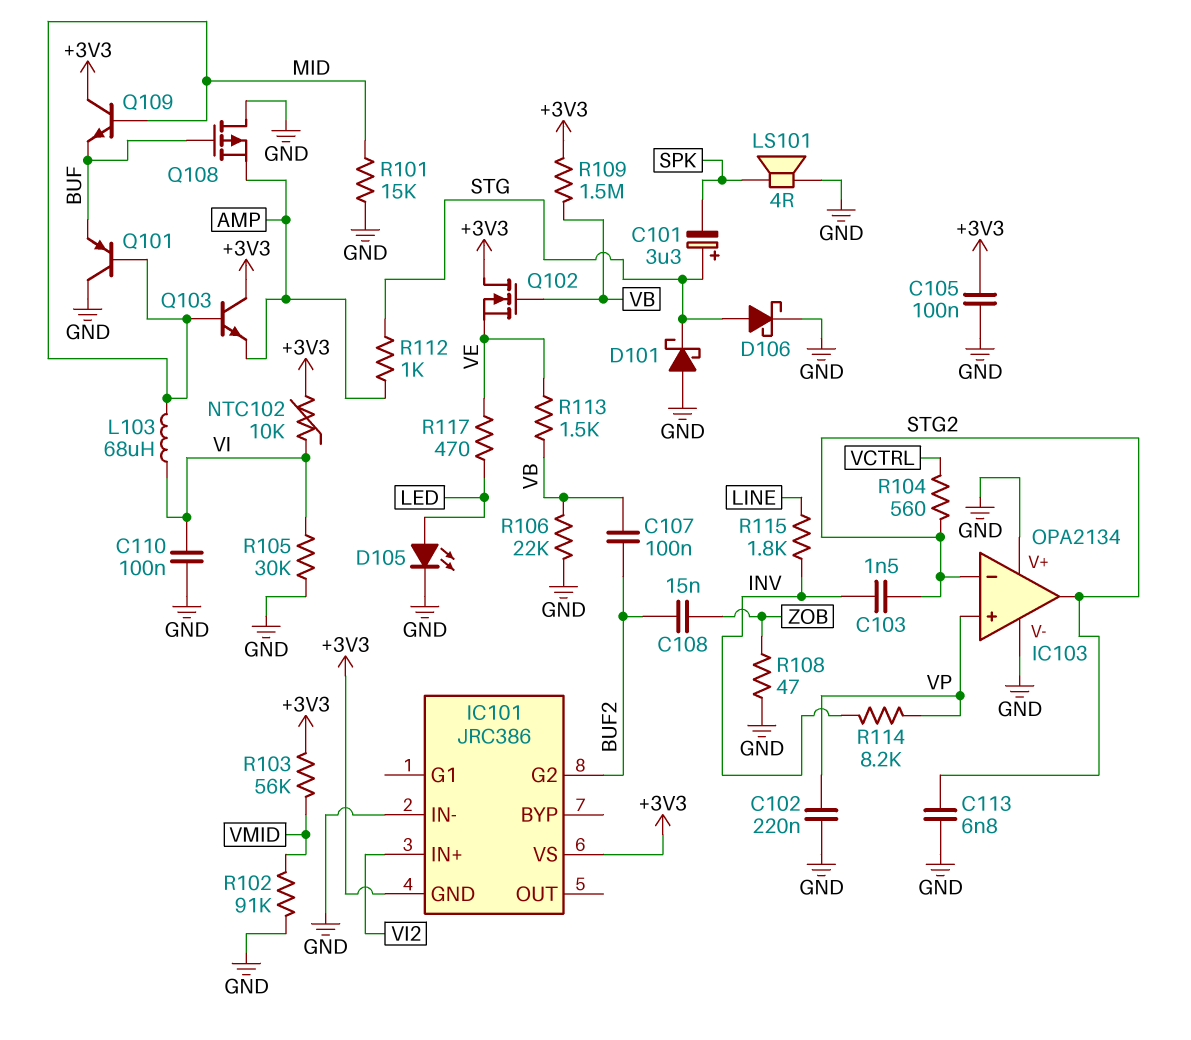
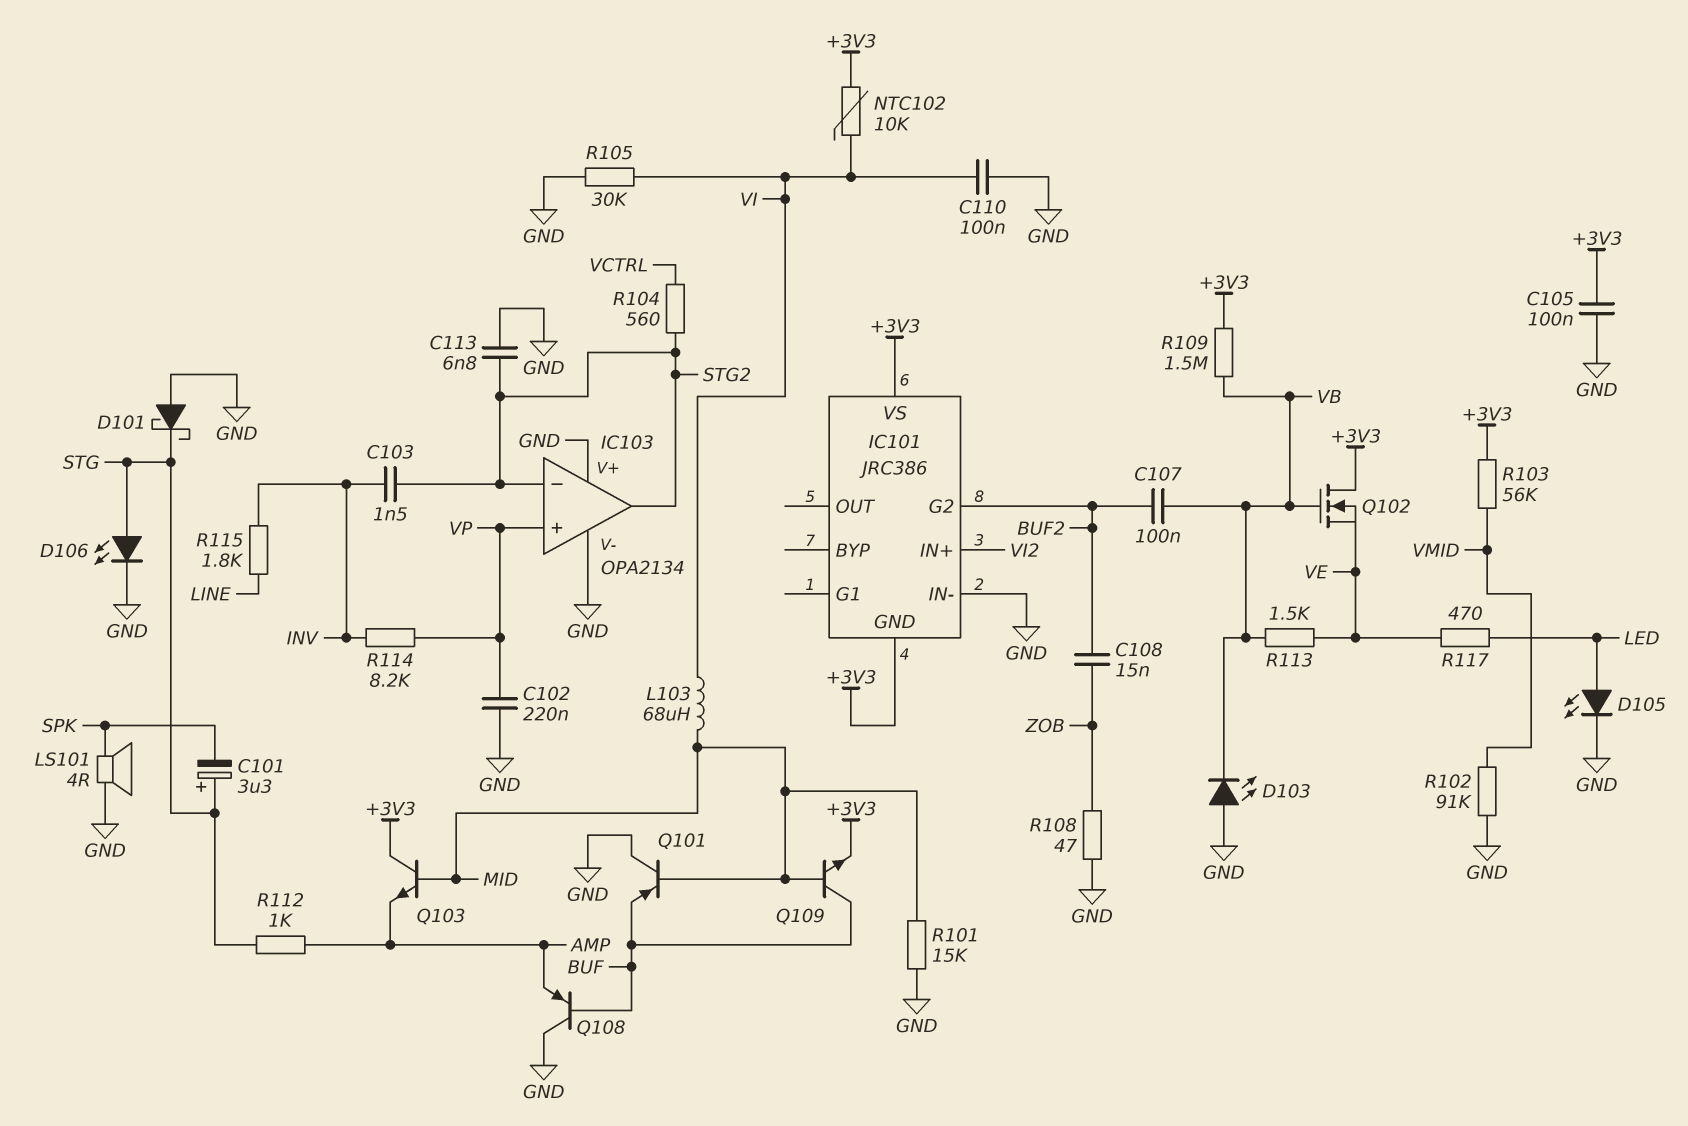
D103: none -> LED (A GND, K VB)
D106: schottky (A STG, K GND) -> LED (A STG, K GND)
Q108: PMOS (G BUF, D GND, S AMP) -> PNP (B BUF, C GND, E AMP)
Q109: NPN (B MID, C +3V3, E BUF) -> NPN (B MID, C BUF, E +3V3)
R106: 22k (GND, VB) -> none

